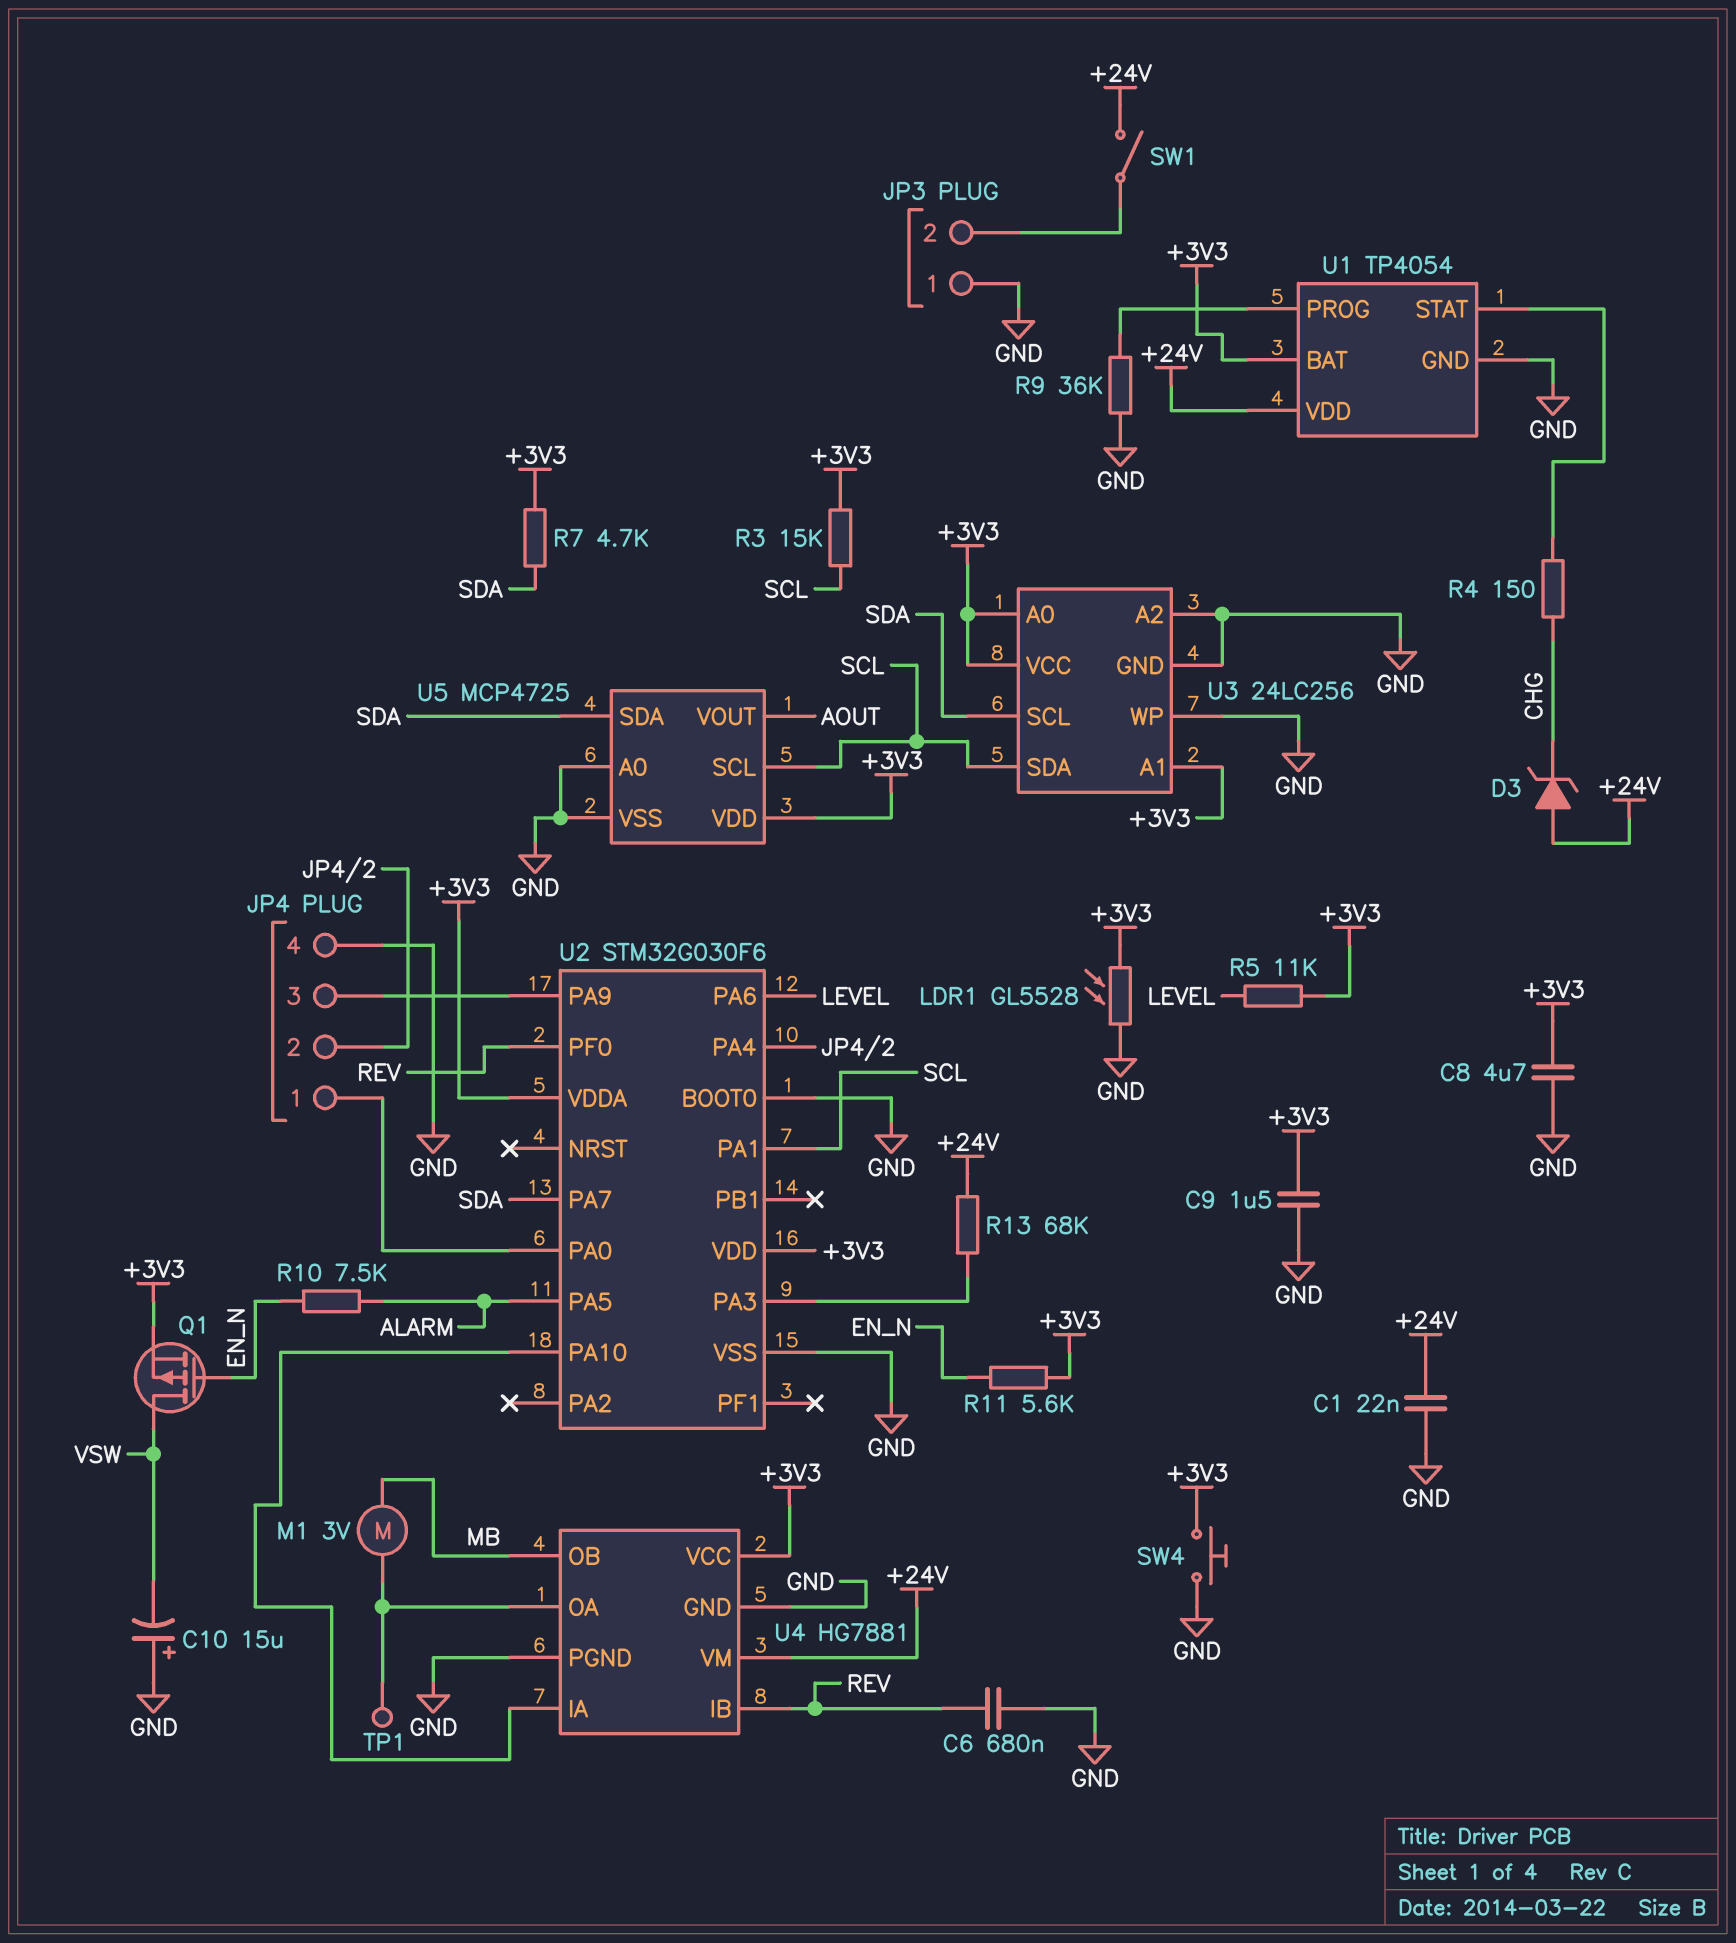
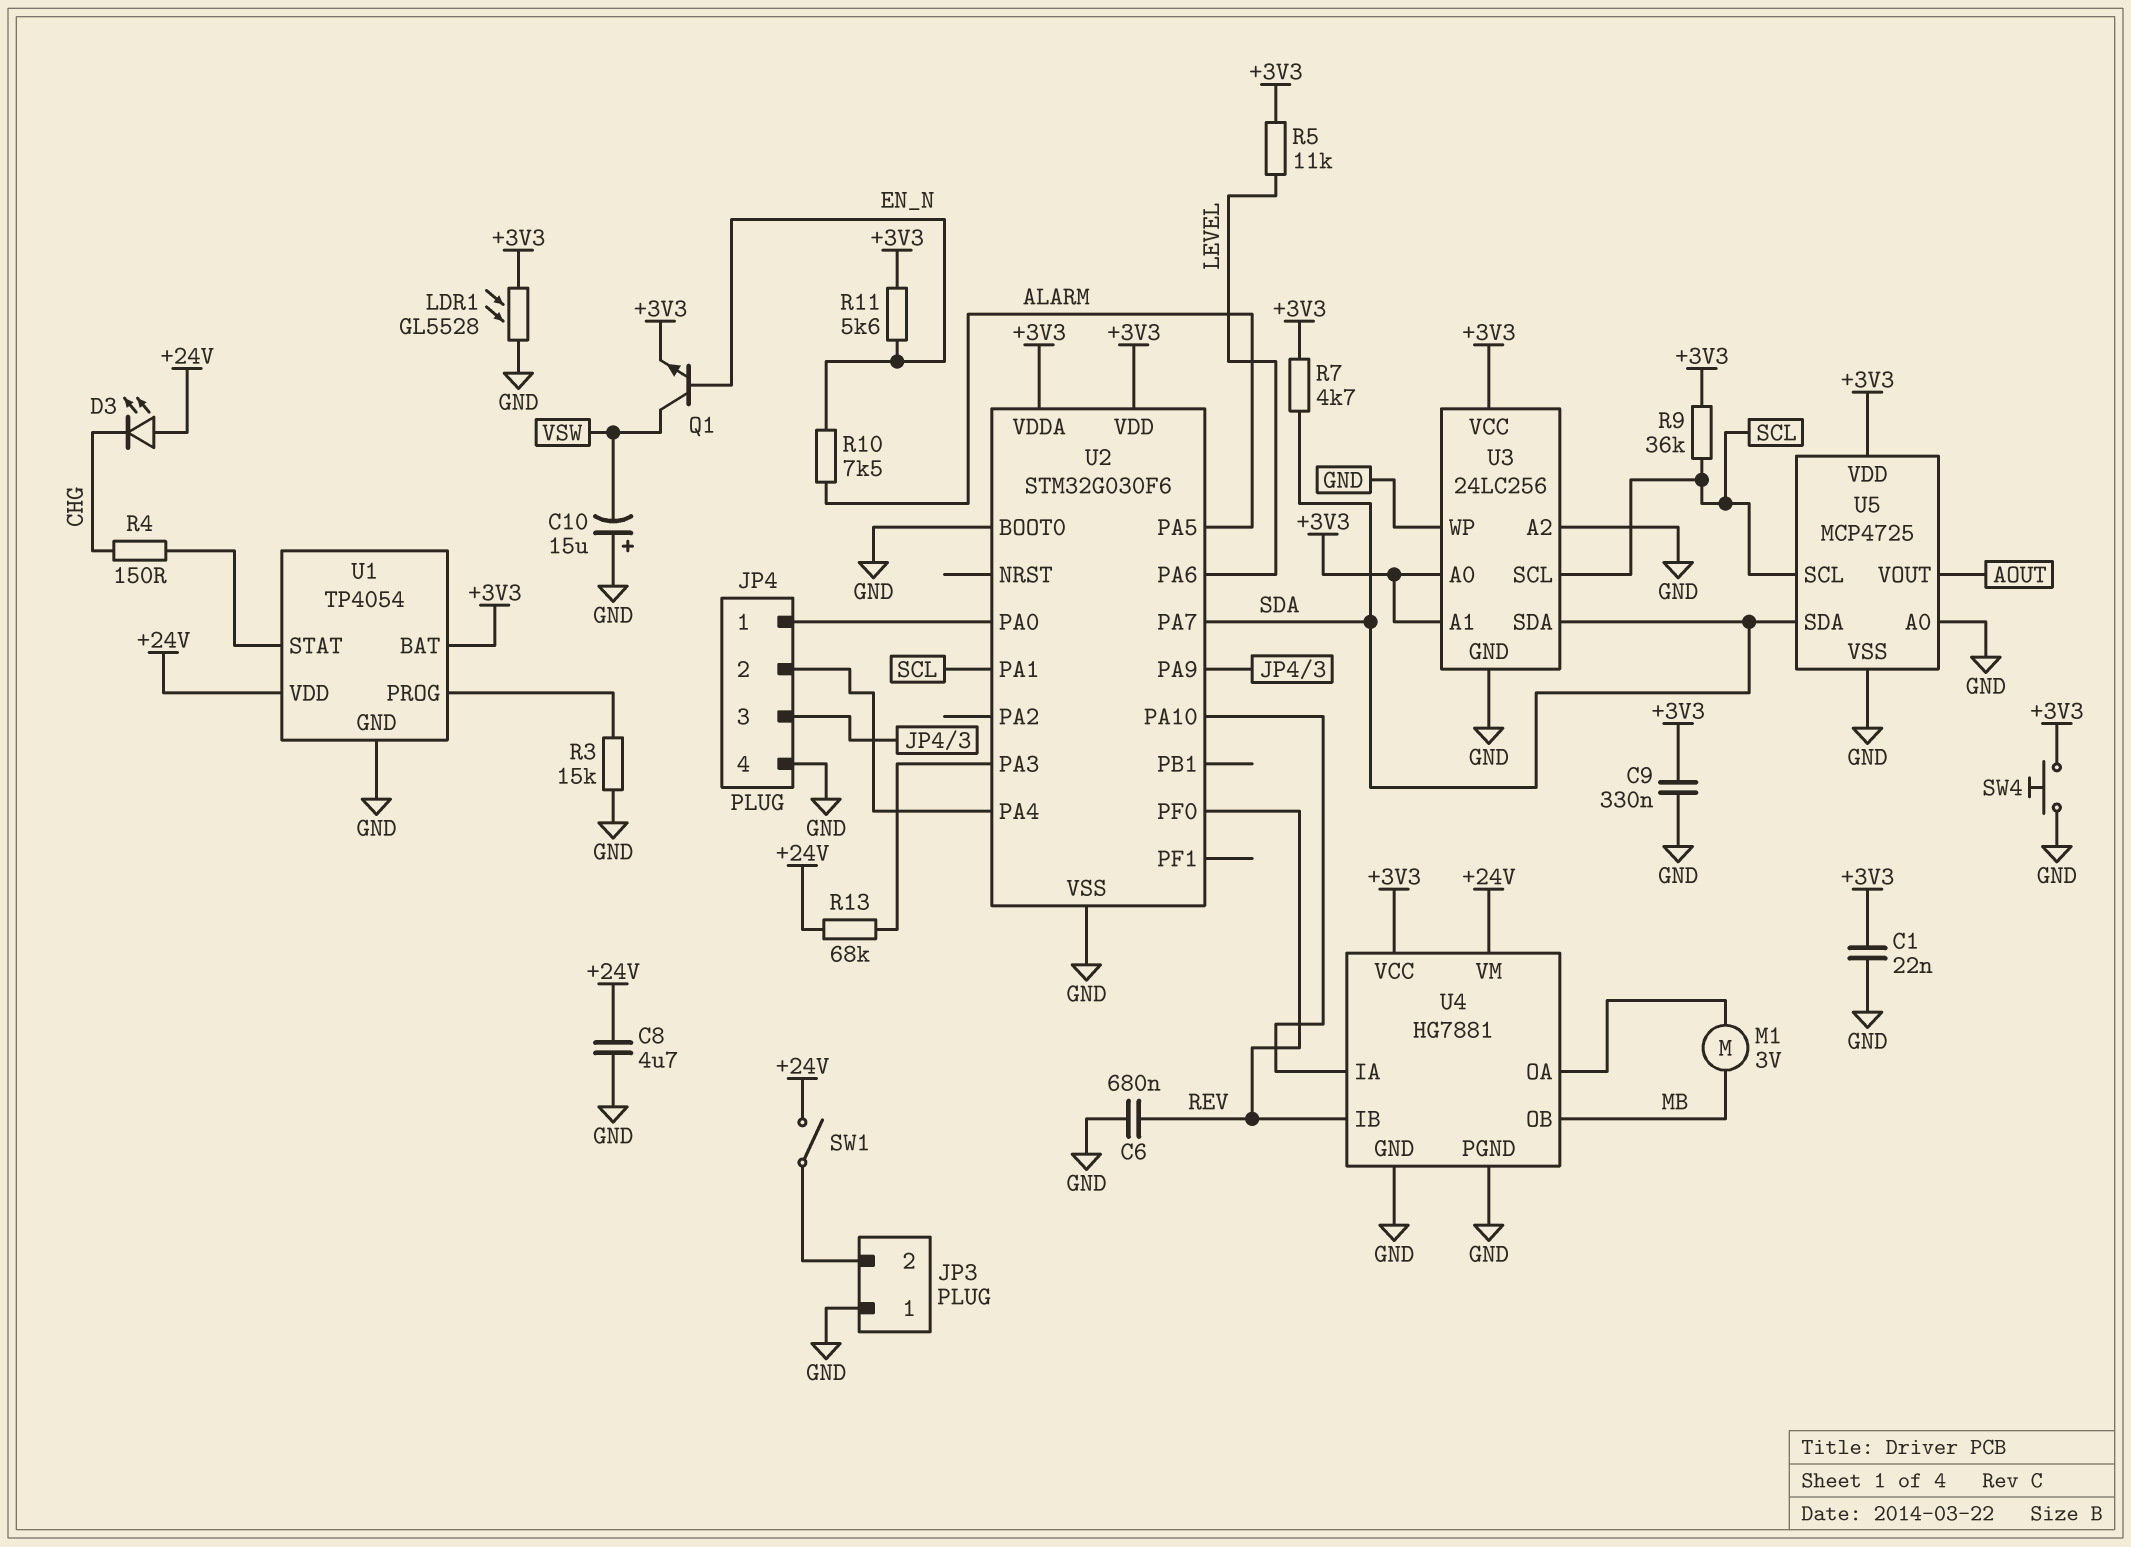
C1: 22nF (+24V, GND) -> 22nF (+3V3, GND)
C8: 4.7uF (+3V3, GND) -> 4.7uF (+24V, GND)
C9: 1.5uF (+3V3, GND) -> 330nF (+3V3, GND)
D3: zener (A +24V, K CHG) -> LED (A +24V, K CHG)
Q1: PMOS (G EN_N, D VSW, S +3V3) -> NPN (B EN_N, C VSW, E +3V3)
R3: 15k (+3V3, SCL) -> 15k (GND, U1/PROG)
R9: 36k (GND, U1/PROG) -> 36k (+3V3, SCL)
TP1: test point (U4/OA) -> none
U3 pin SCL: SDA -> SCL
U3 pin SDA: SCL -> SDA

